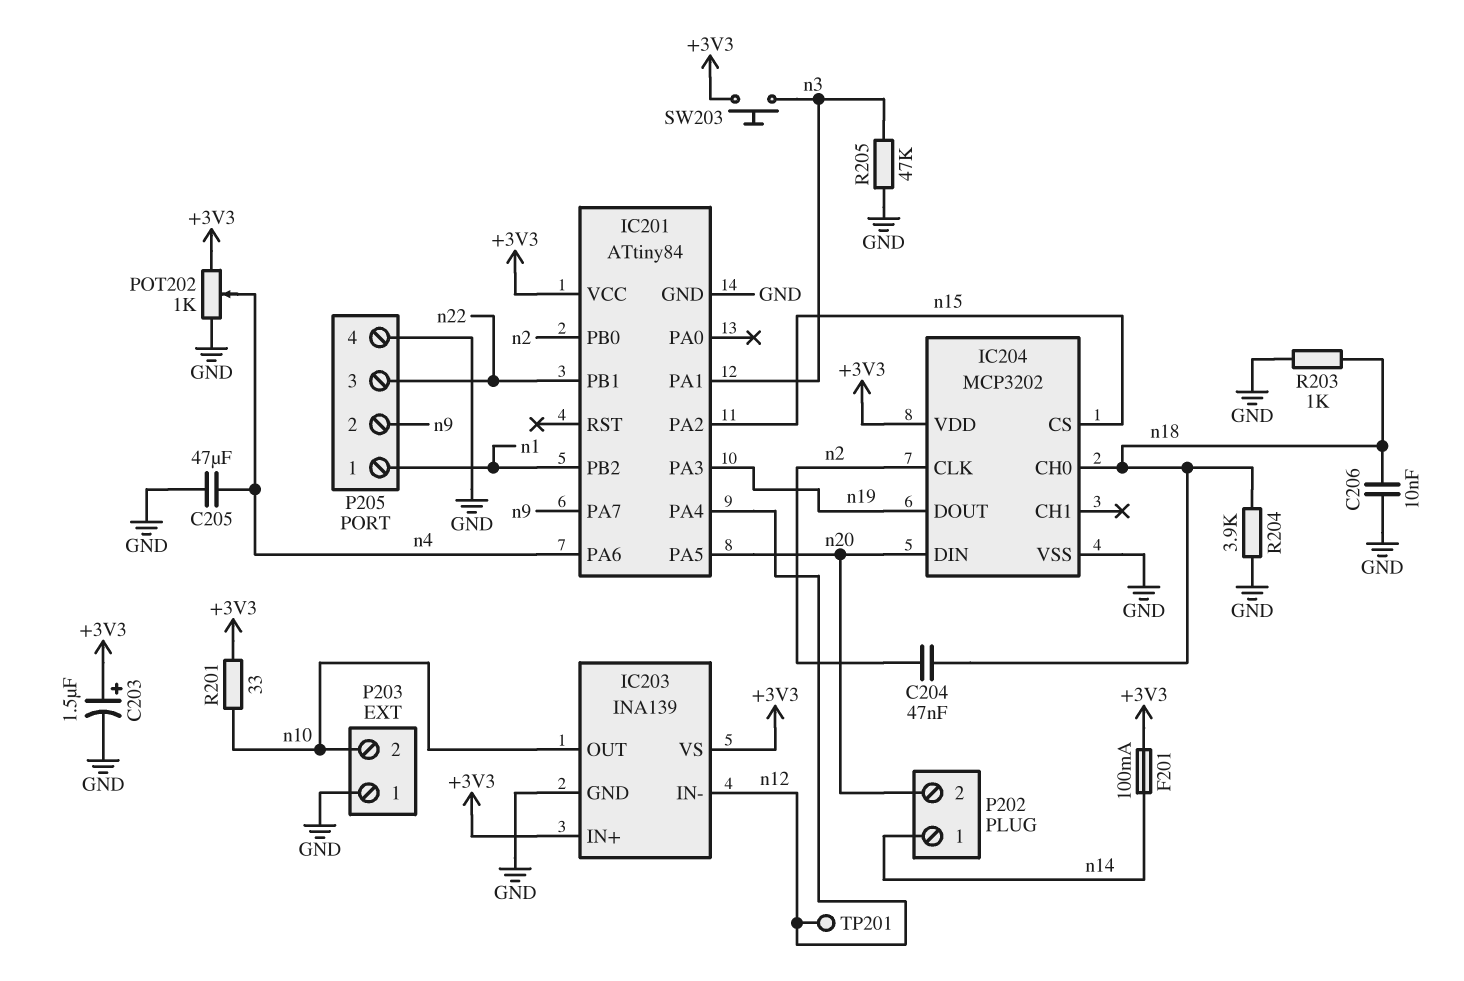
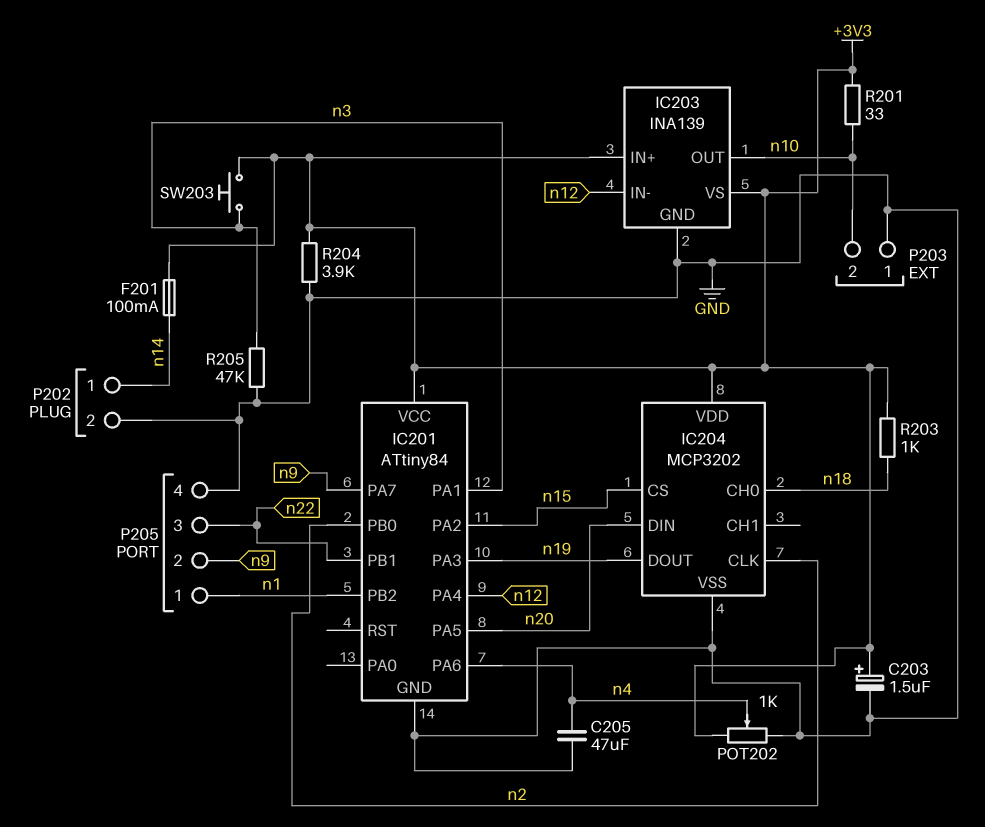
C204: 47nF (n2, n18) -> none
C206: 10nF (GND, n18) -> none
P202 pin 2: n20 -> GND
R203: 1k (GND, n18) -> 1k (+3V3, n18)
R204: 3.9k (GND, n18) -> 3.9k (+3V3, GND)
TP201: test point (n12) -> none

